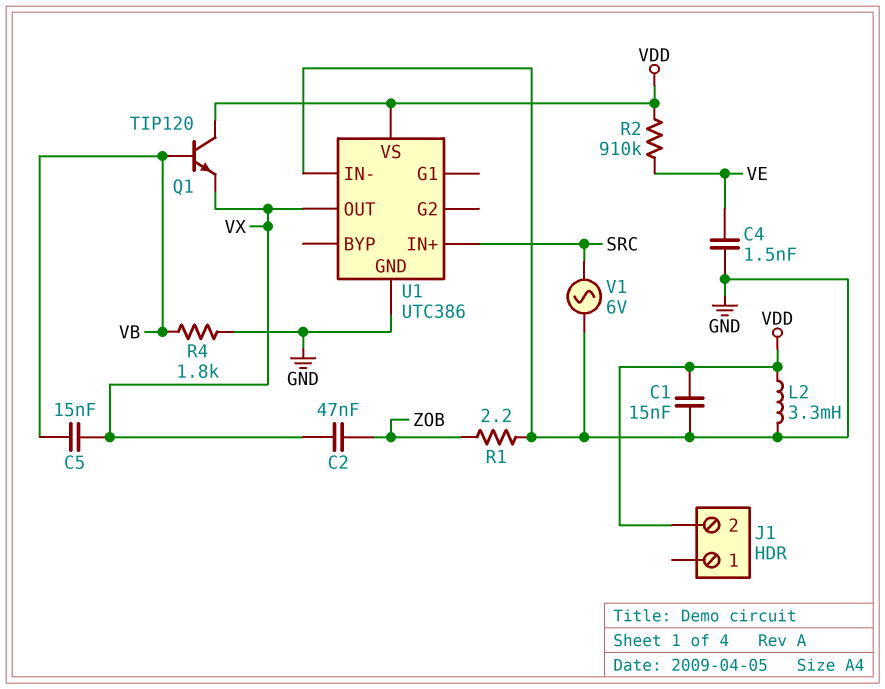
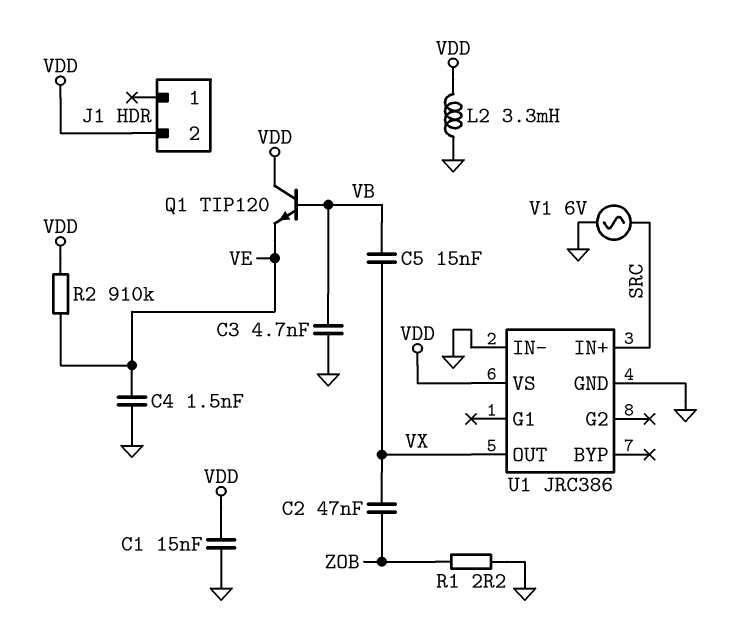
C3: none -> 4.7nF (GND, VB)
Q1: NPN TIP120 (B VB, C VDD, E VX) -> NPN TIP120 (B VB, C VDD, E VE)
R4: 1.8k (GND, VB) -> none
U1: UTC386 -> JRC386

